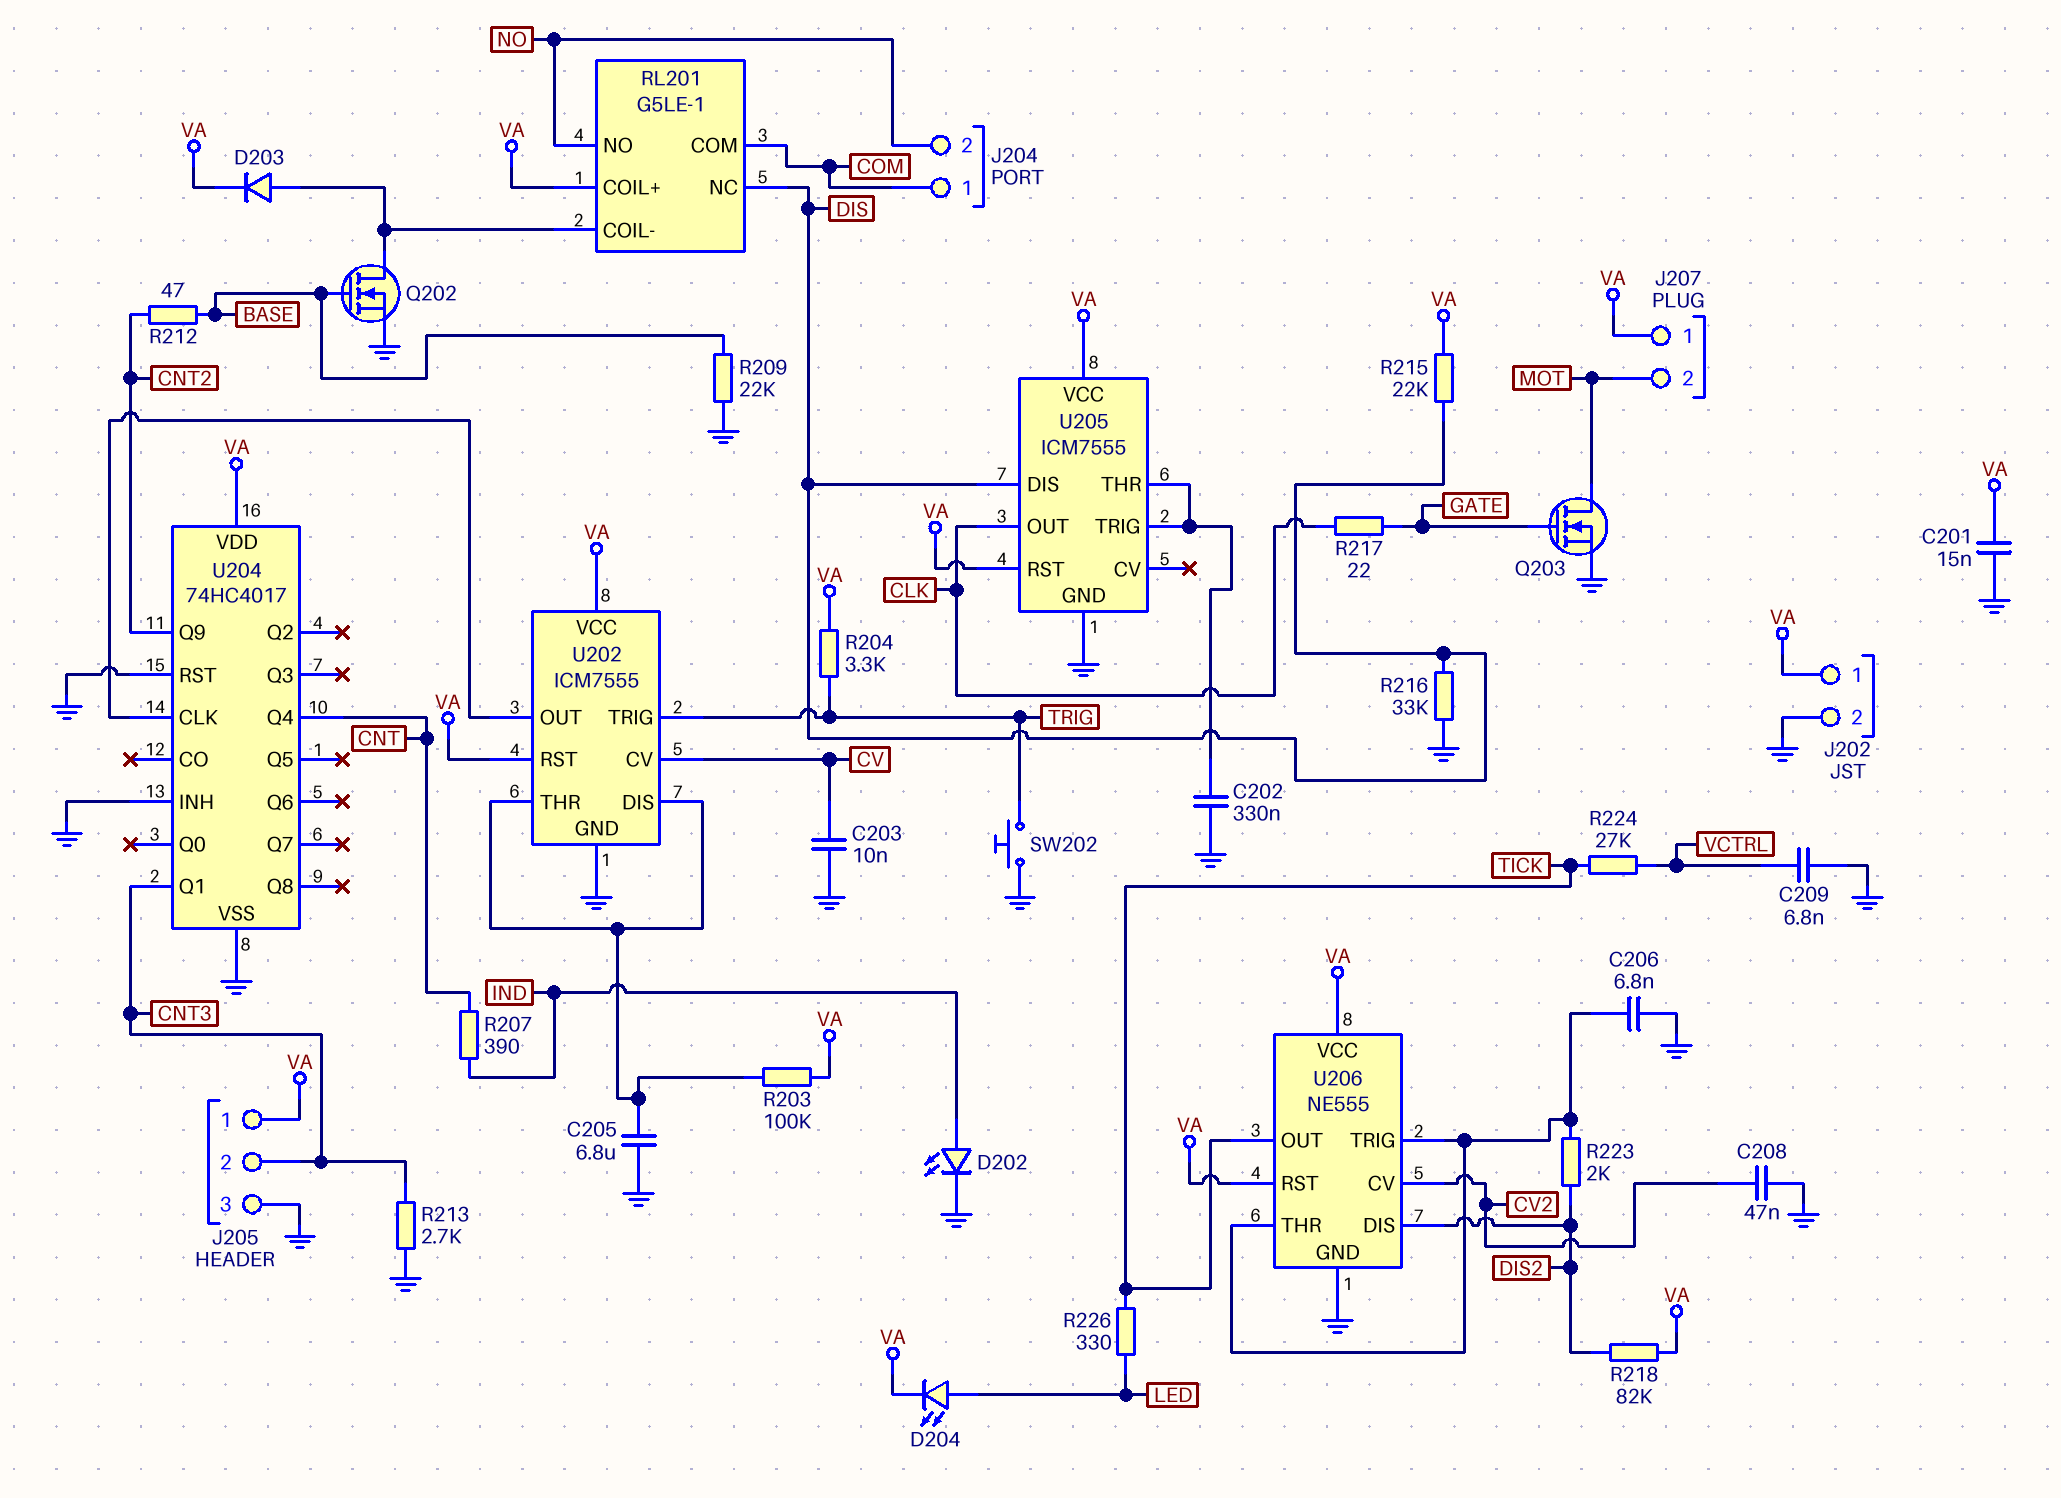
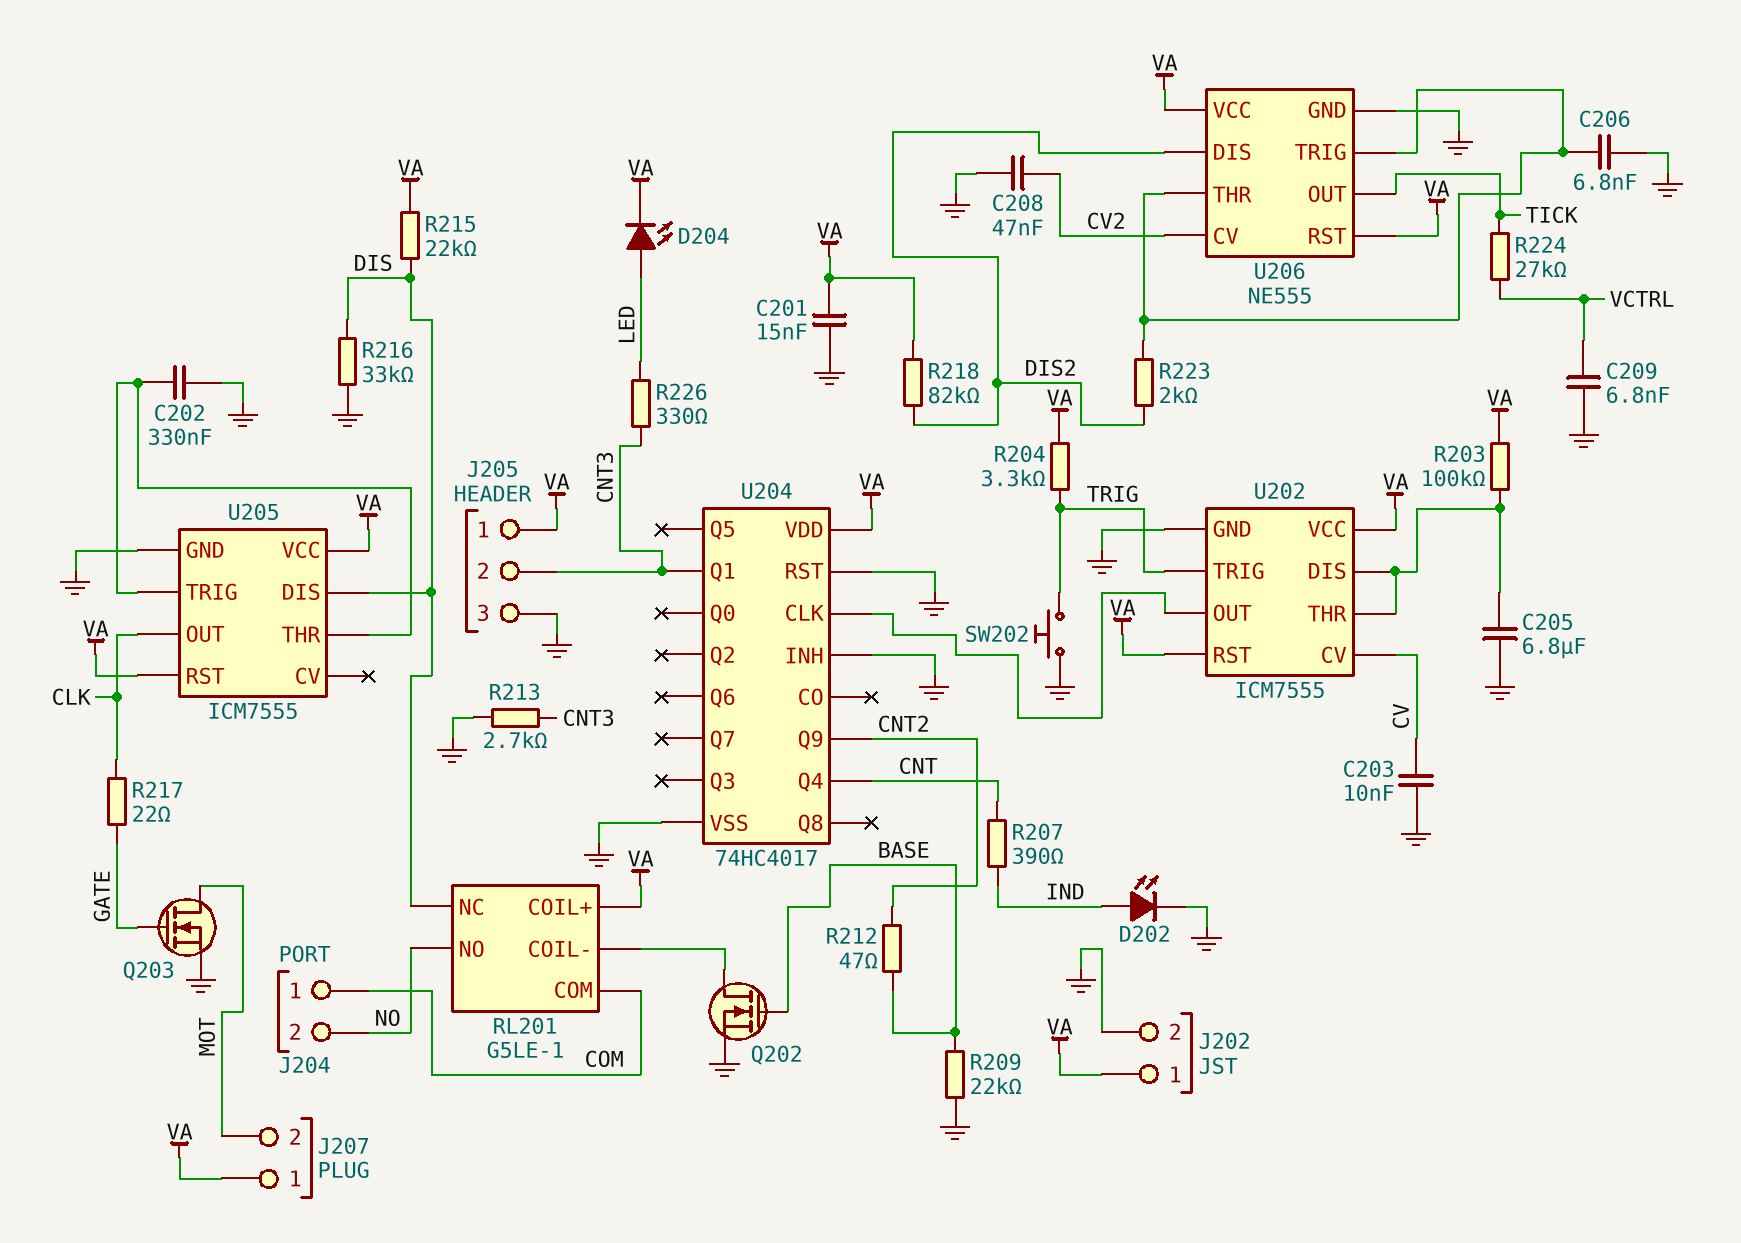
D203: diode (A RL201/COIL-, K VA) -> none
R226: 330 (LED, TICK) -> 330 (CNT3, LED)

